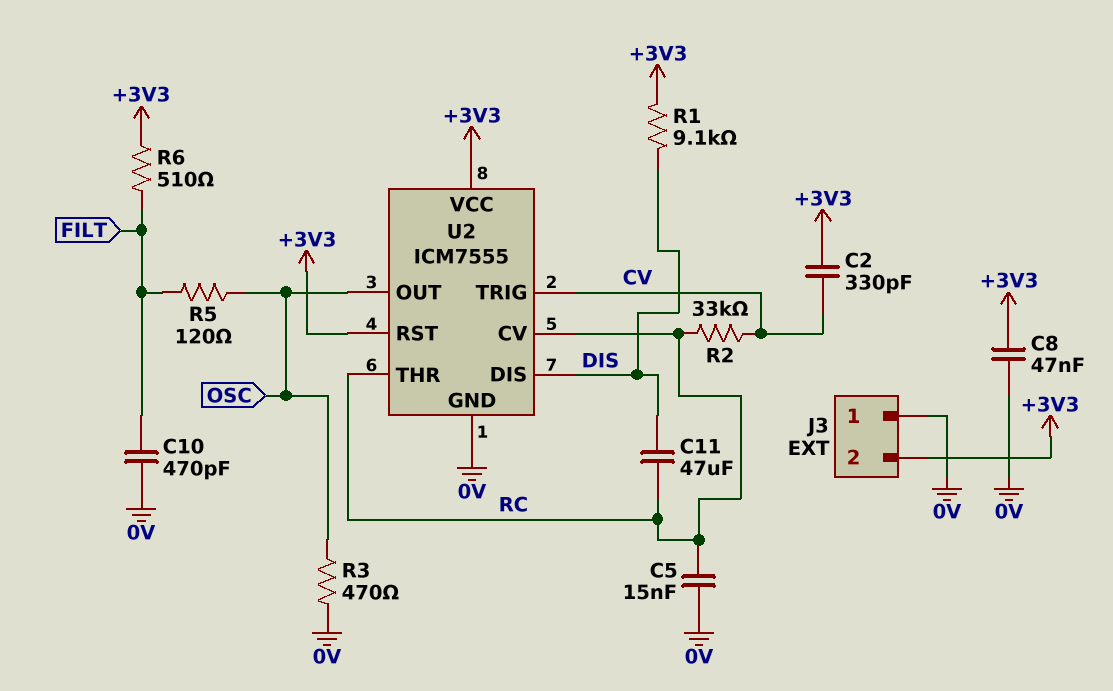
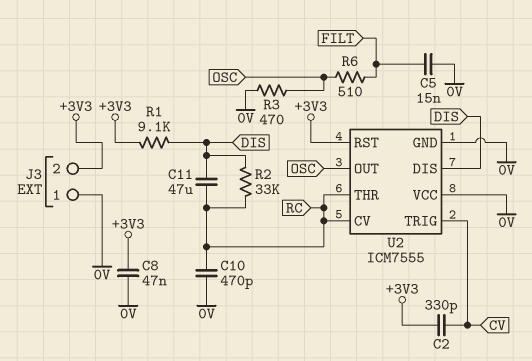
C5: 15nF (0V, RC) -> 15nF (0V, FILT)
C10: 470pF (0V, FILT) -> 470pF (0V, RC)
R2: 33k (CV, RC) -> 33k (DIS, RC)
R5: 120 (FILT, OSC) -> none
R6: 510 (+3V3, FILT) -> 510 (FILT, OSC)
U2 pin VCC: +3V3 -> 0V

